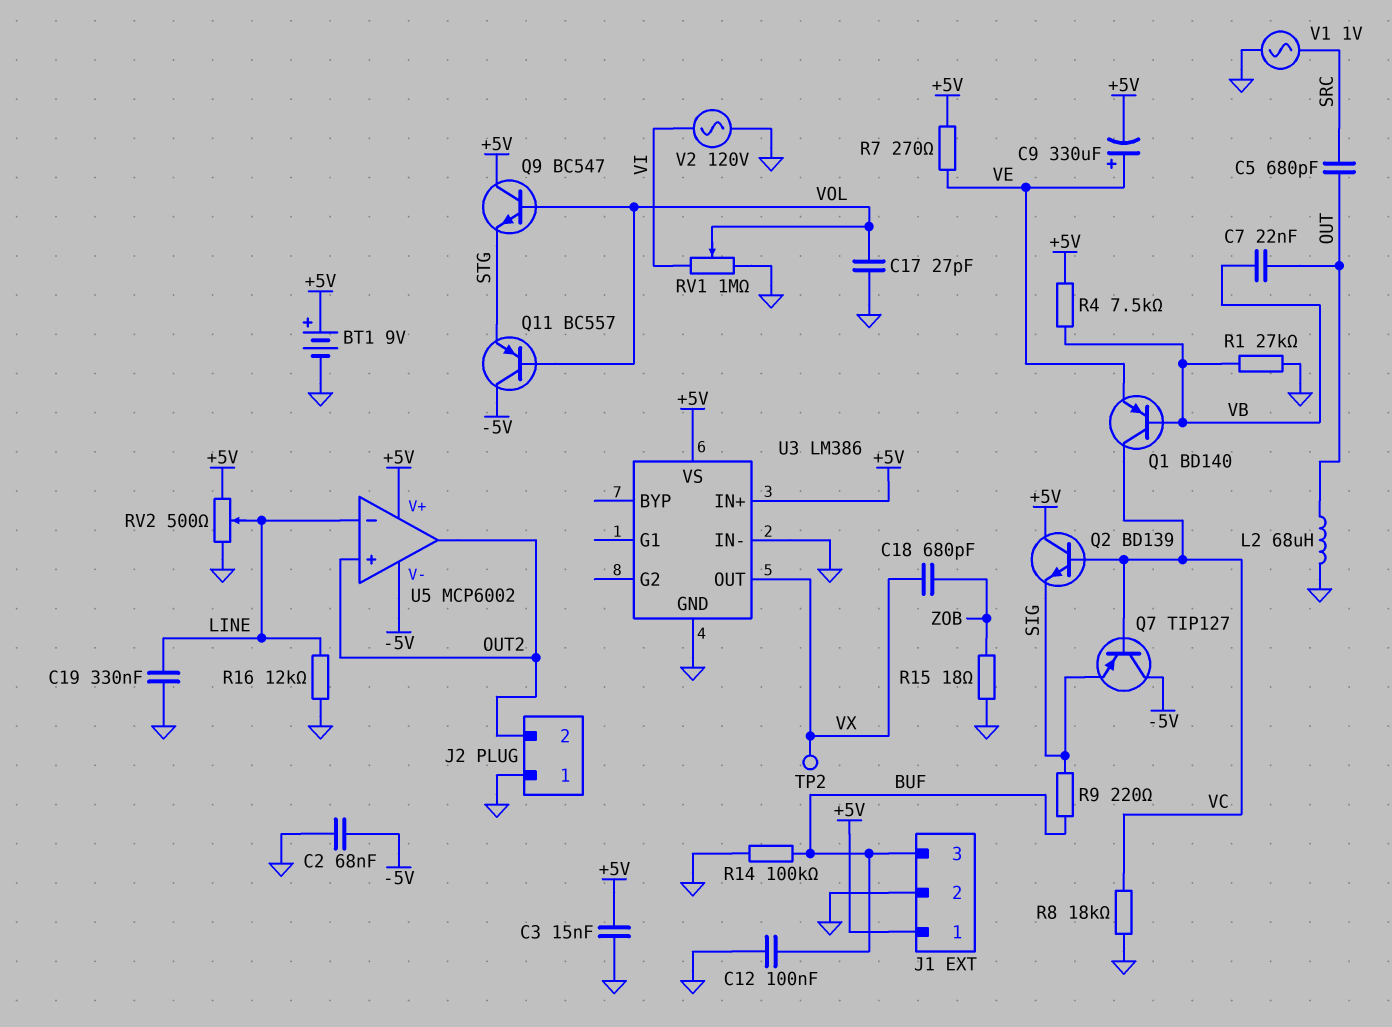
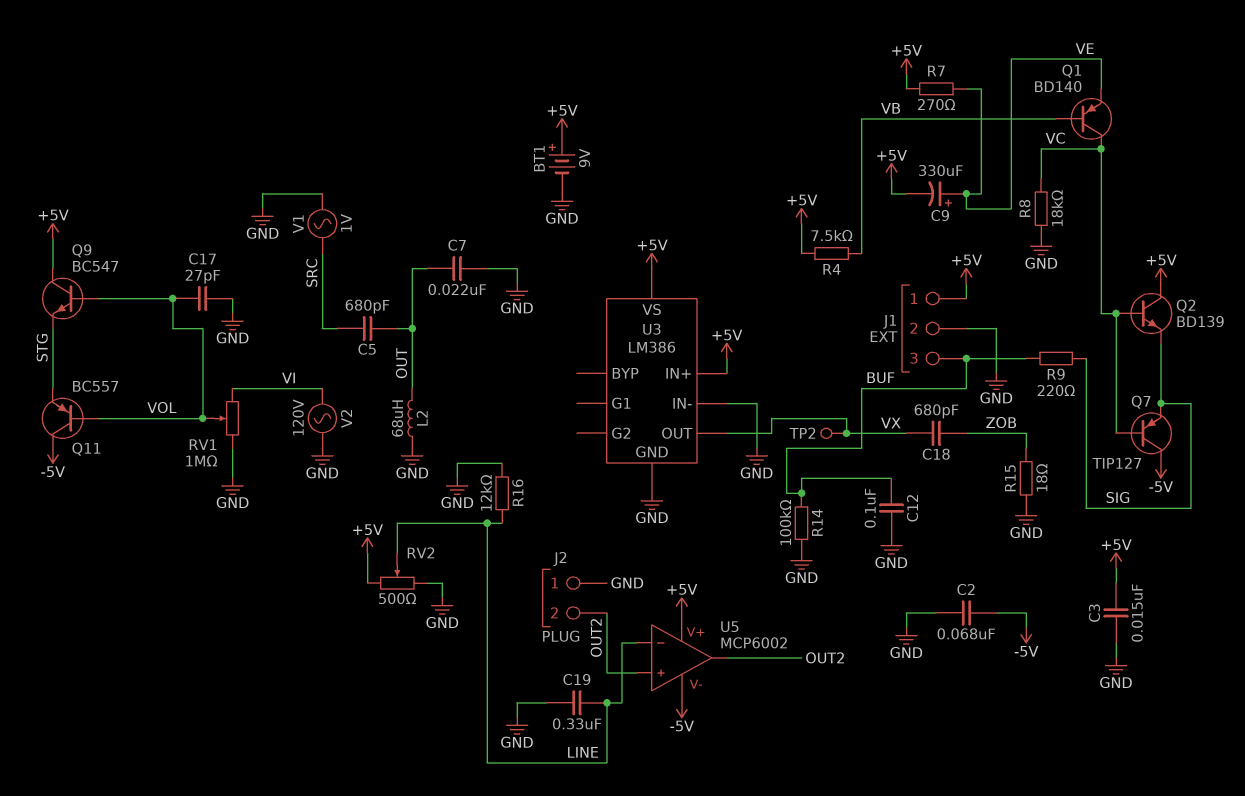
C7: 22nF (OUT, VB) -> 22nF (GND, OUT)
R1: 27k (GND, VB) -> none

